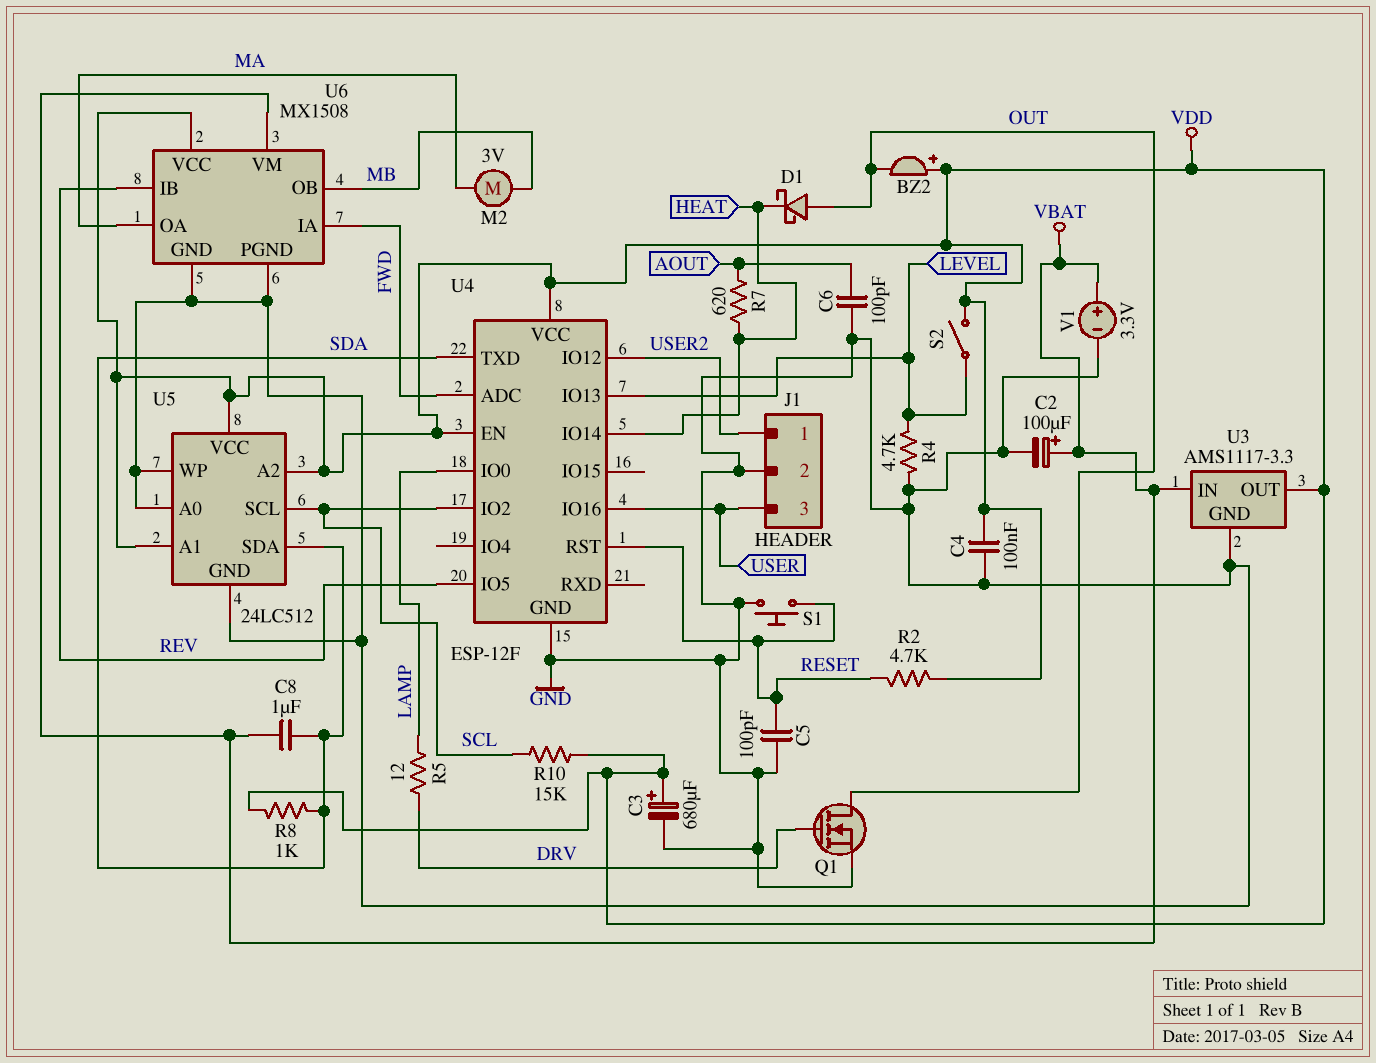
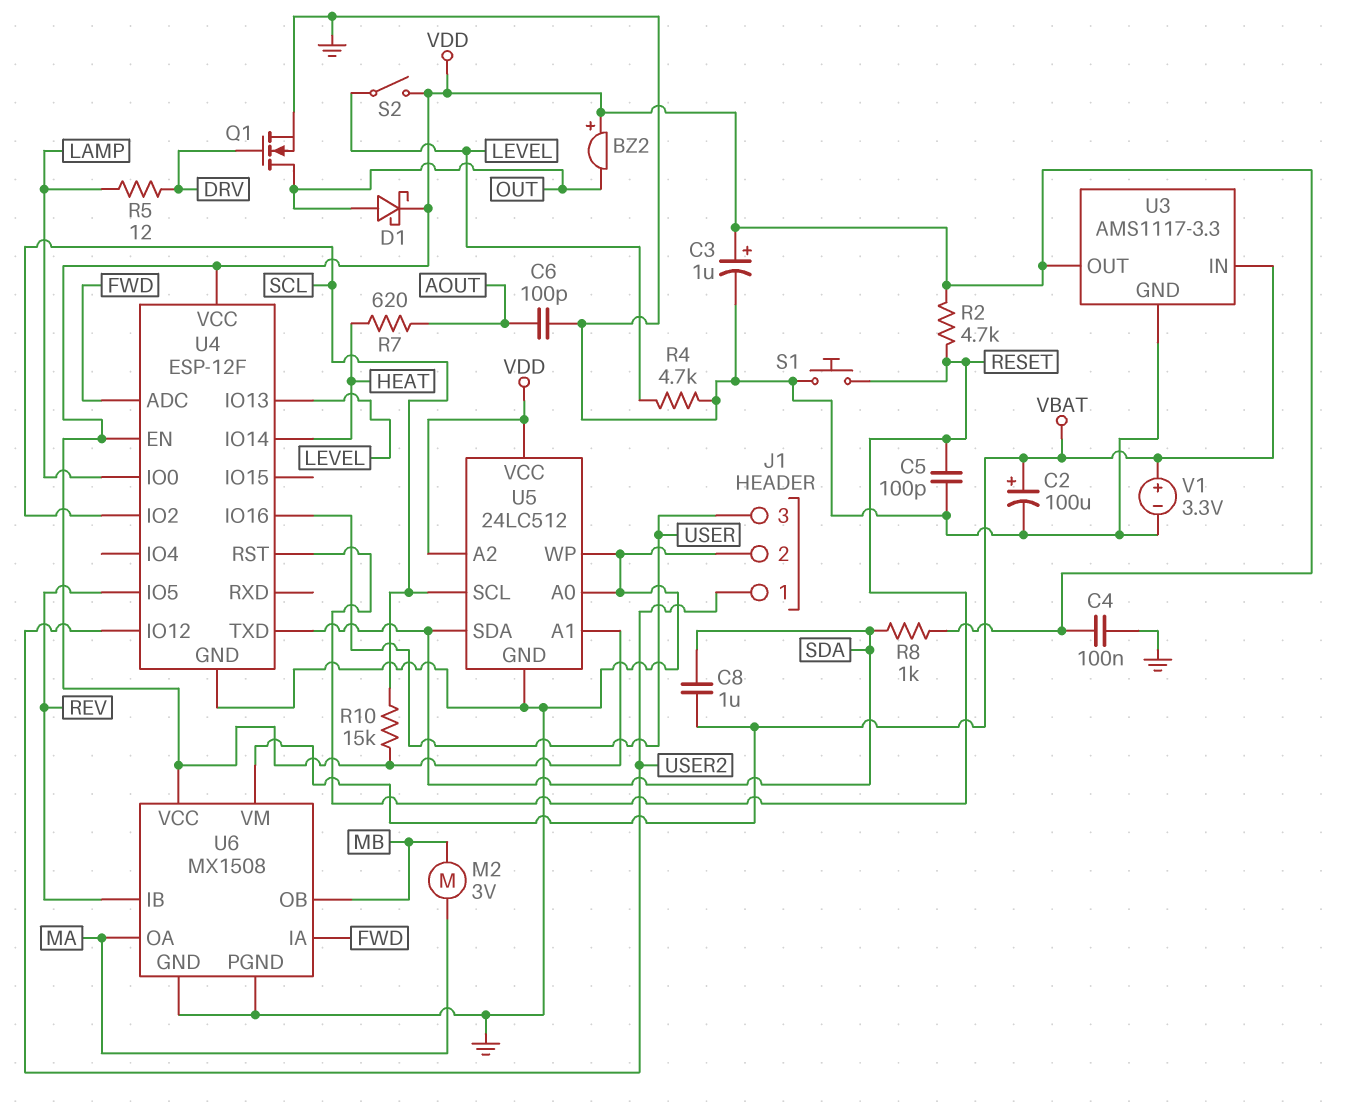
C3: 680uF (plus VDD, minus GND) -> 1uF (plus VDD, minus GND)
D1: schottky (A OUT, K HEAT) -> schottky (A OUT, K VDD)

